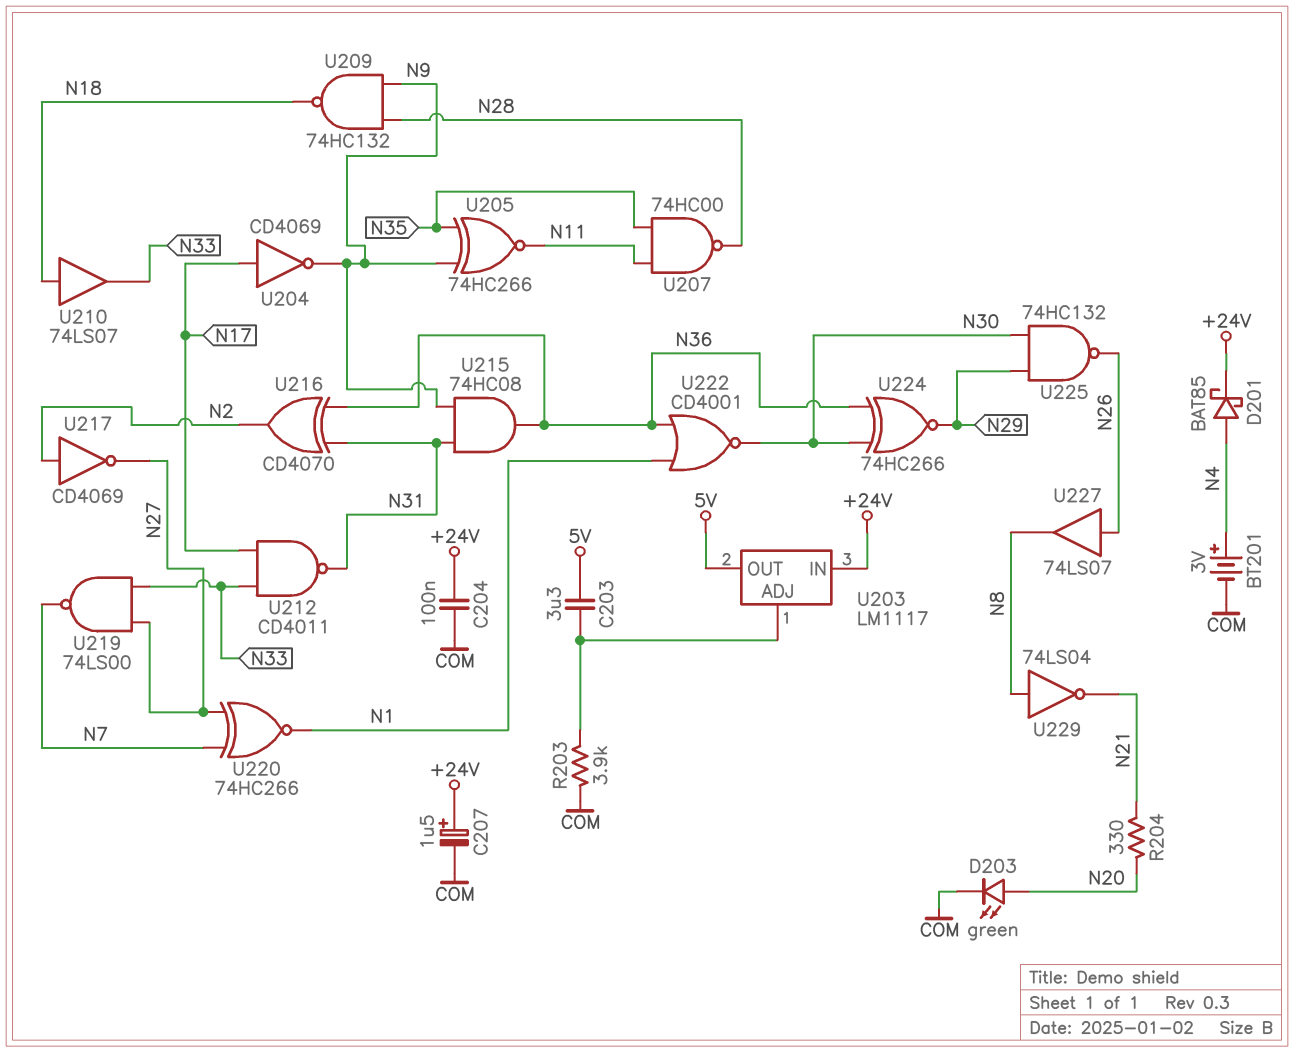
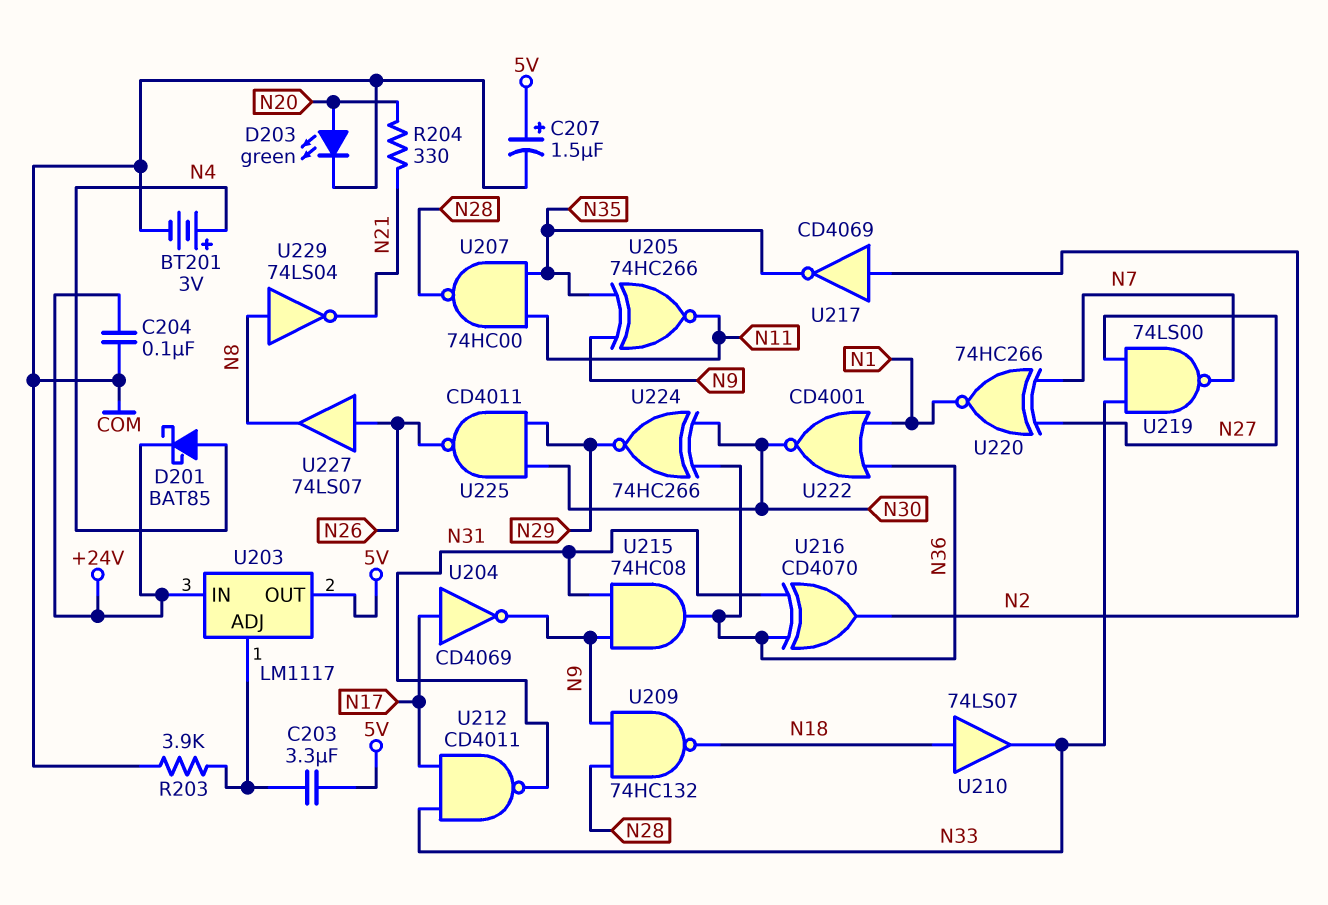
C207: 1.5uF (plus +24V, minus COM) -> 1.5uF (plus 5V, minus COM)
U217: NOT CD4069 (in N2, out N27) -> NOT CD4069 (in N2, out N35)
U225: NAND 74HC132 (in N29, in N30, out N26) -> NAND CD4011 (in N29, in N30, out N26)

